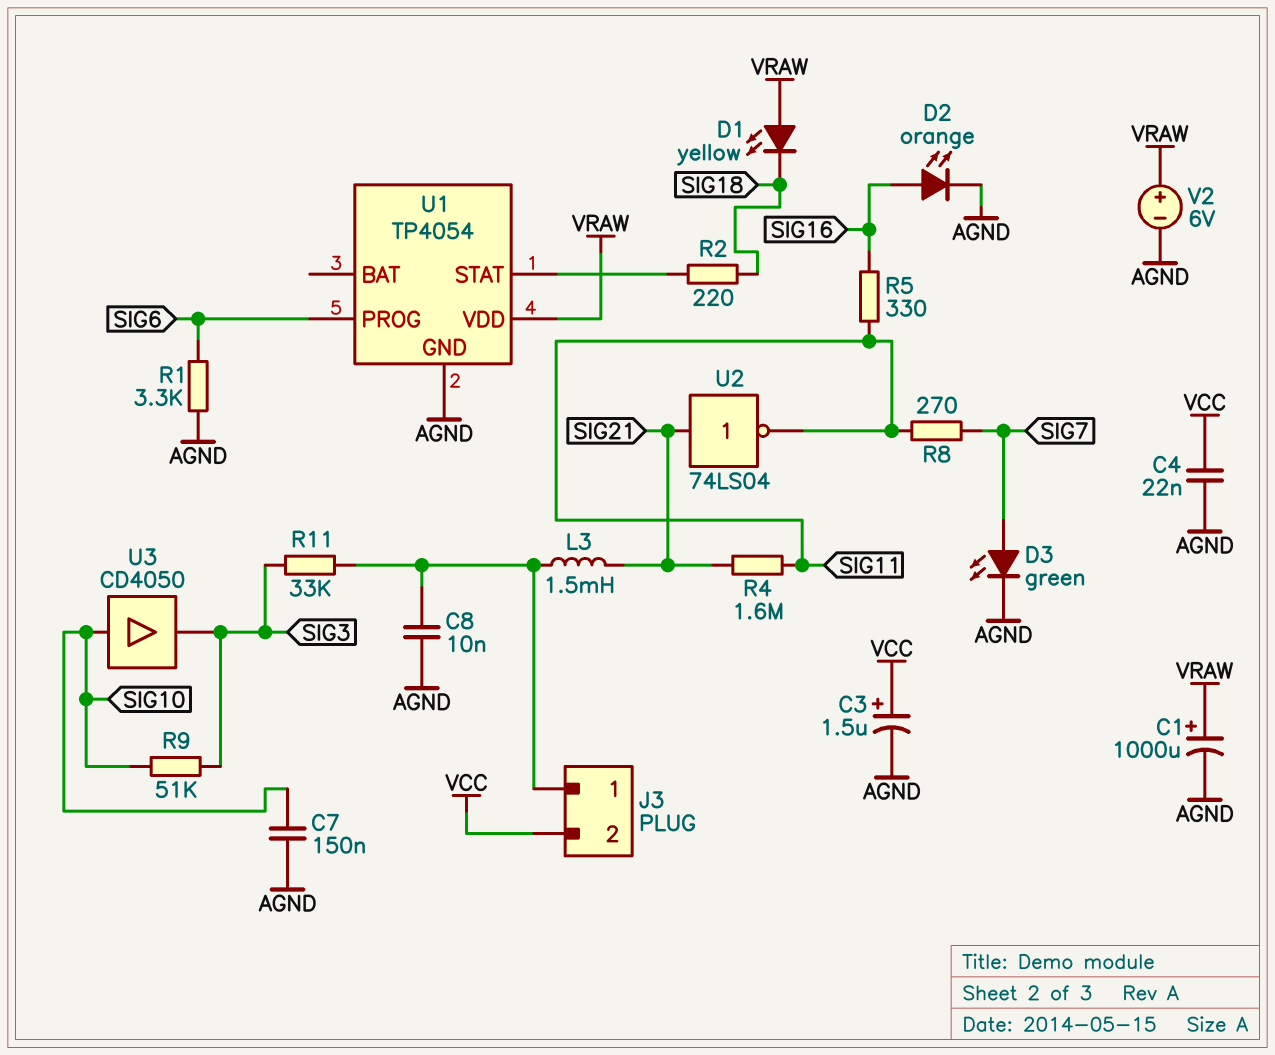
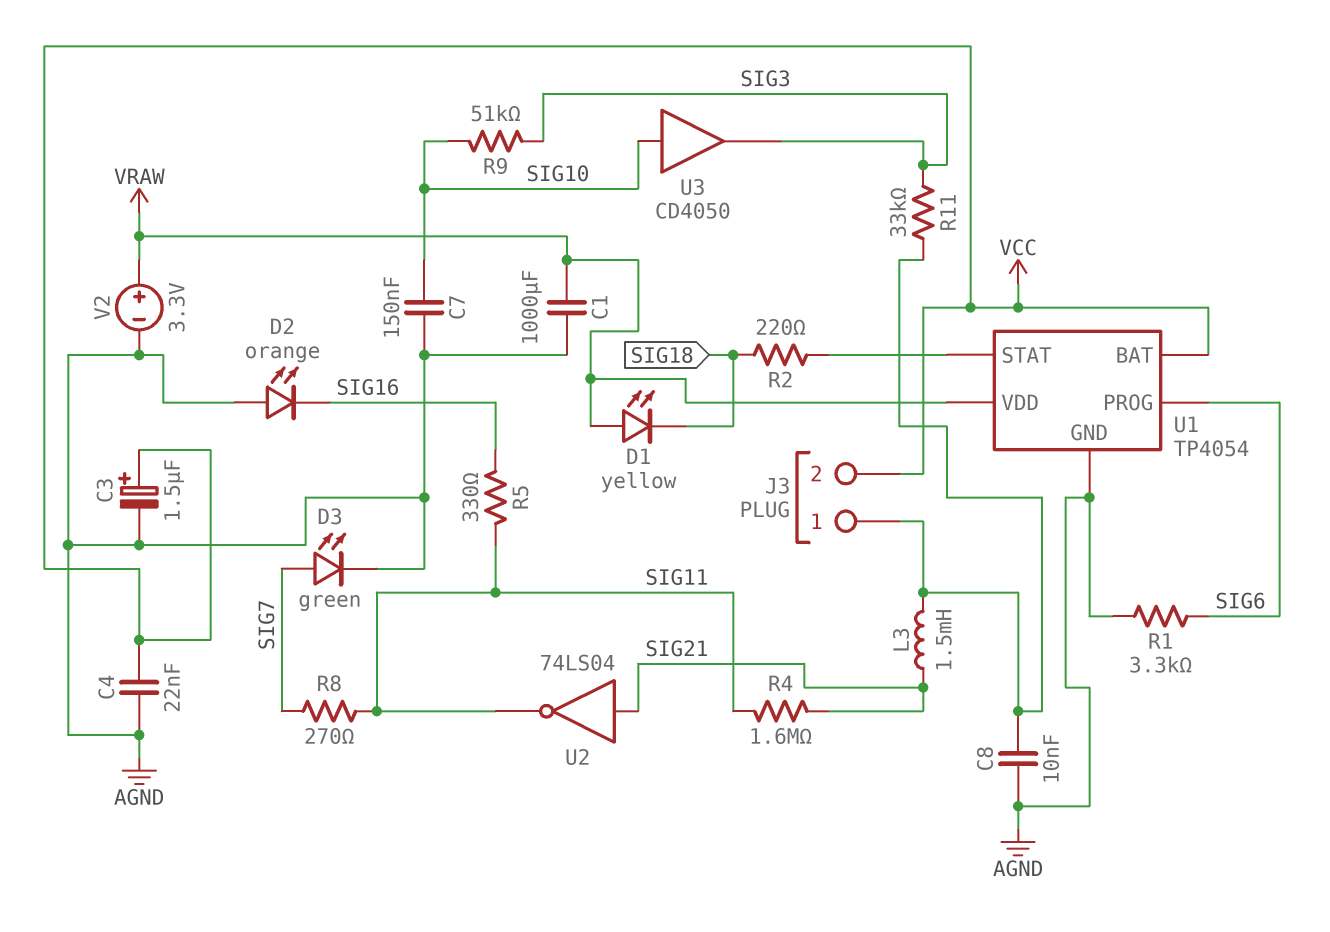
C1: 1000uF (plus VRAW, minus AGND) -> 1000uF (AGND, VRAW)
D2: LED orange (A SIG16, K AGND) -> LED orange (A AGND, K SIG16)
U1 pin BAT: none -> VCC
V2: 6V (plus VRAW, minus AGND) -> 3.3V (plus VRAW, minus AGND)

